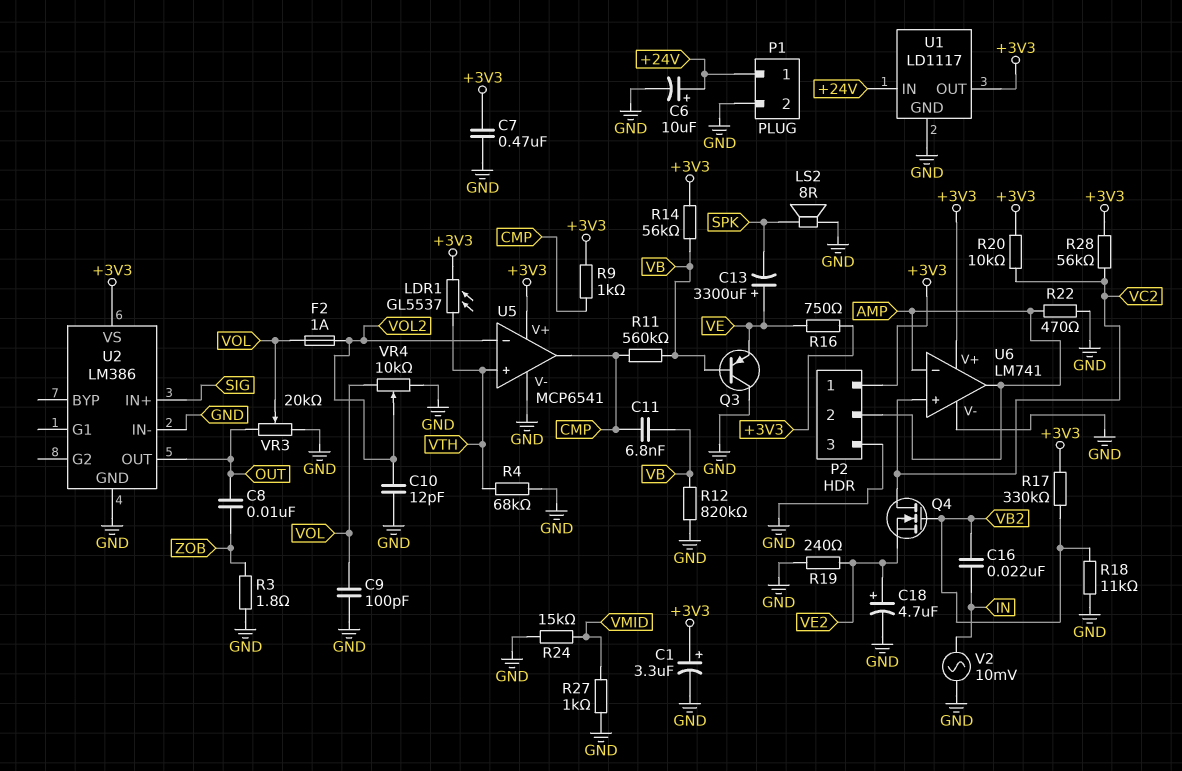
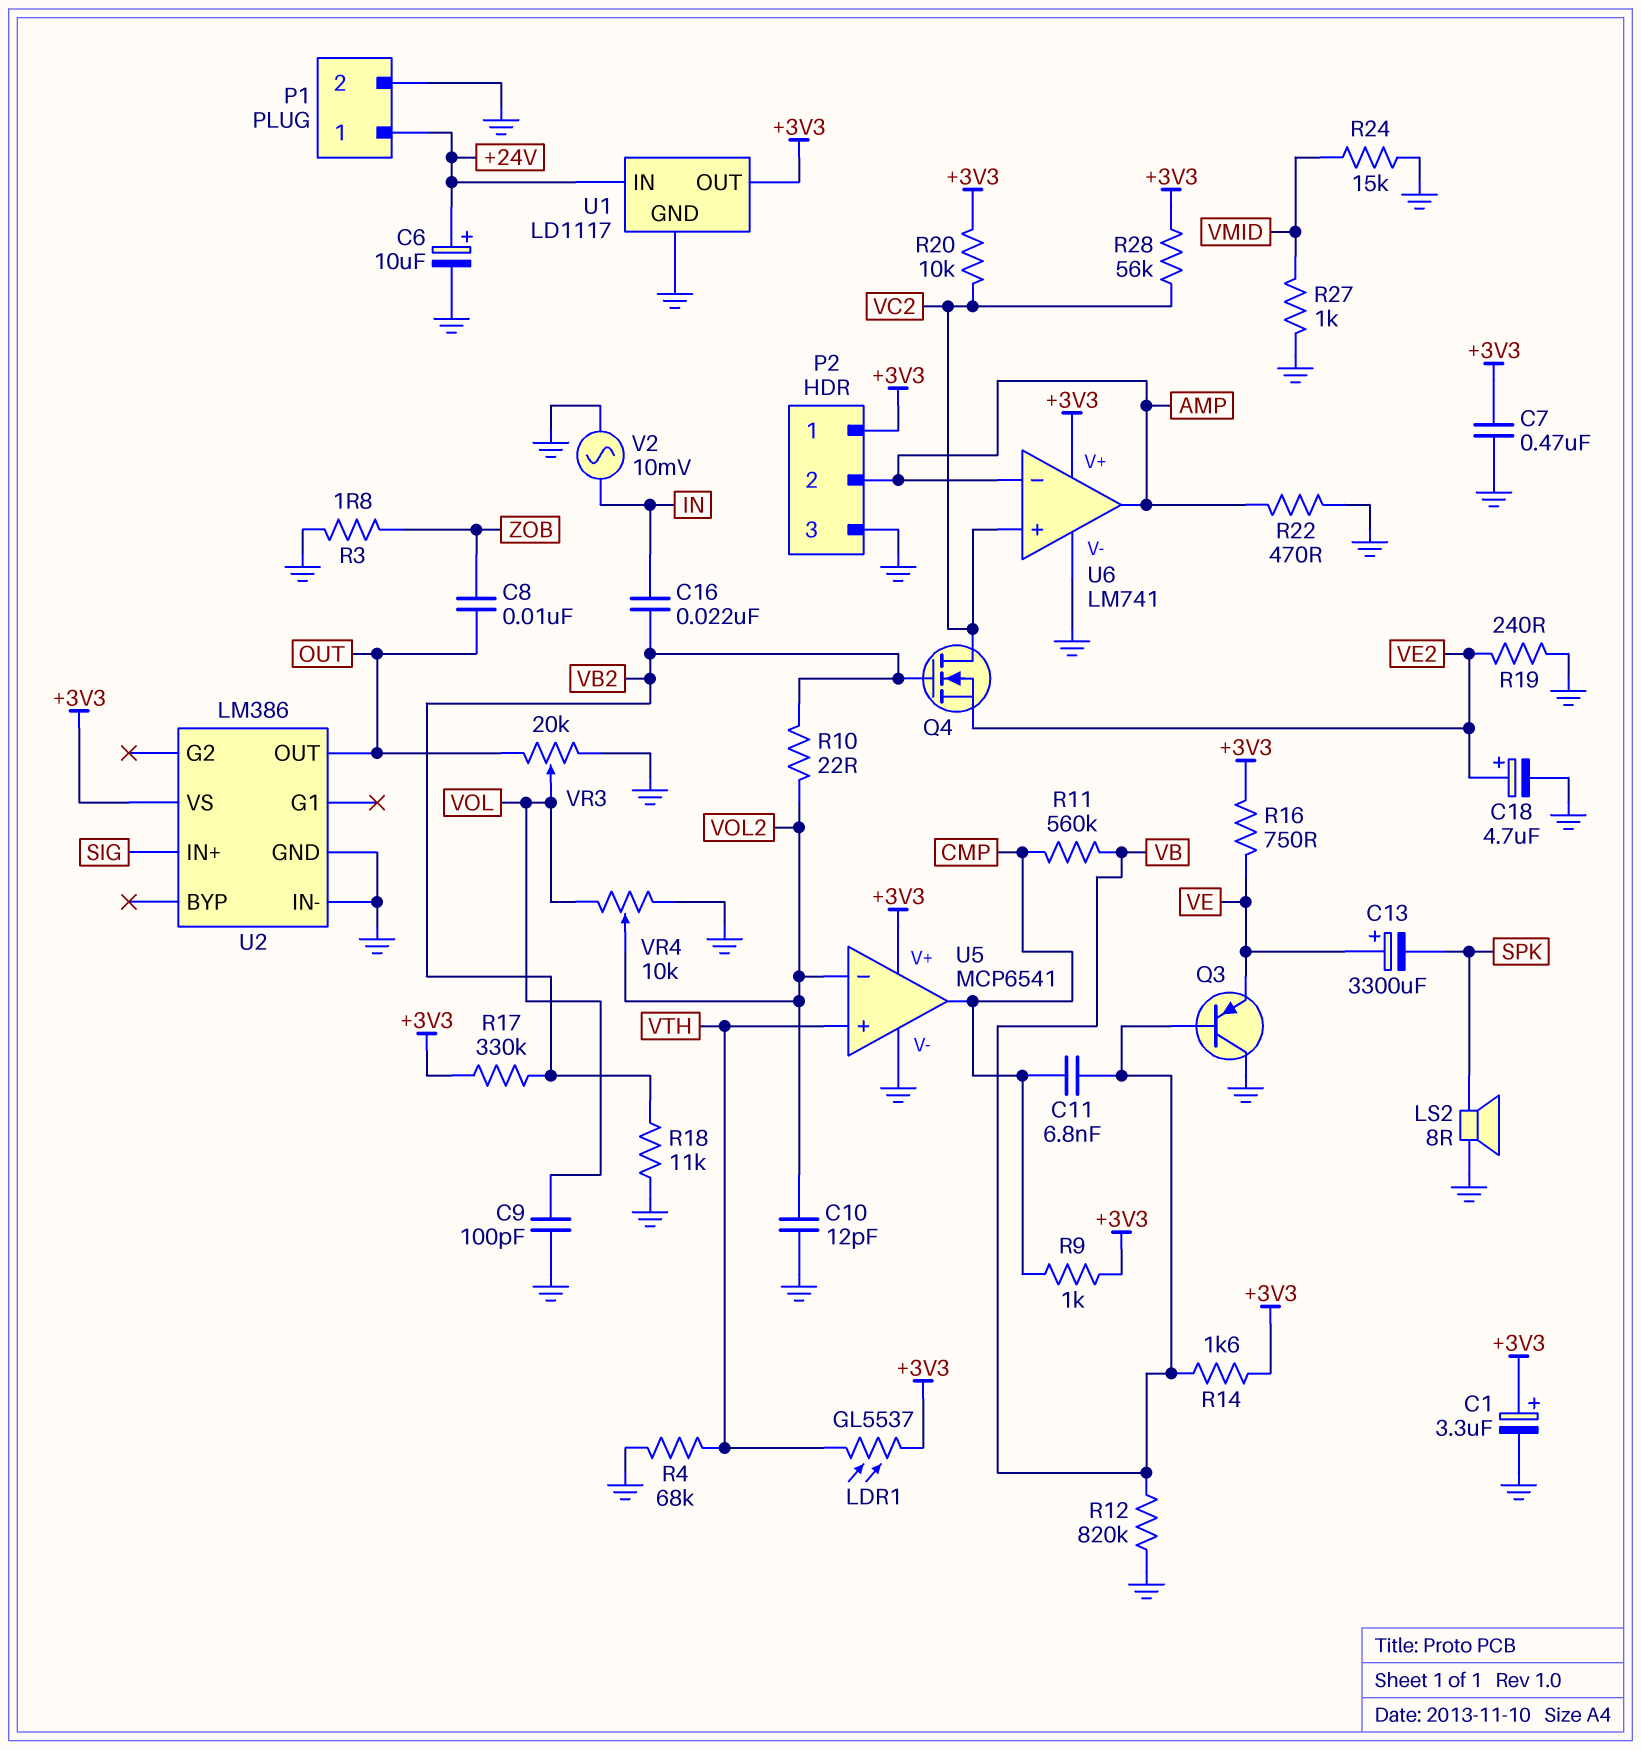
F2: 1A (VOL, VOL2) -> none
R10: none -> 22 (VB2, VOL2)
R14: 56k (+3V3, VB) -> 1.6k (+3V3, VB)

